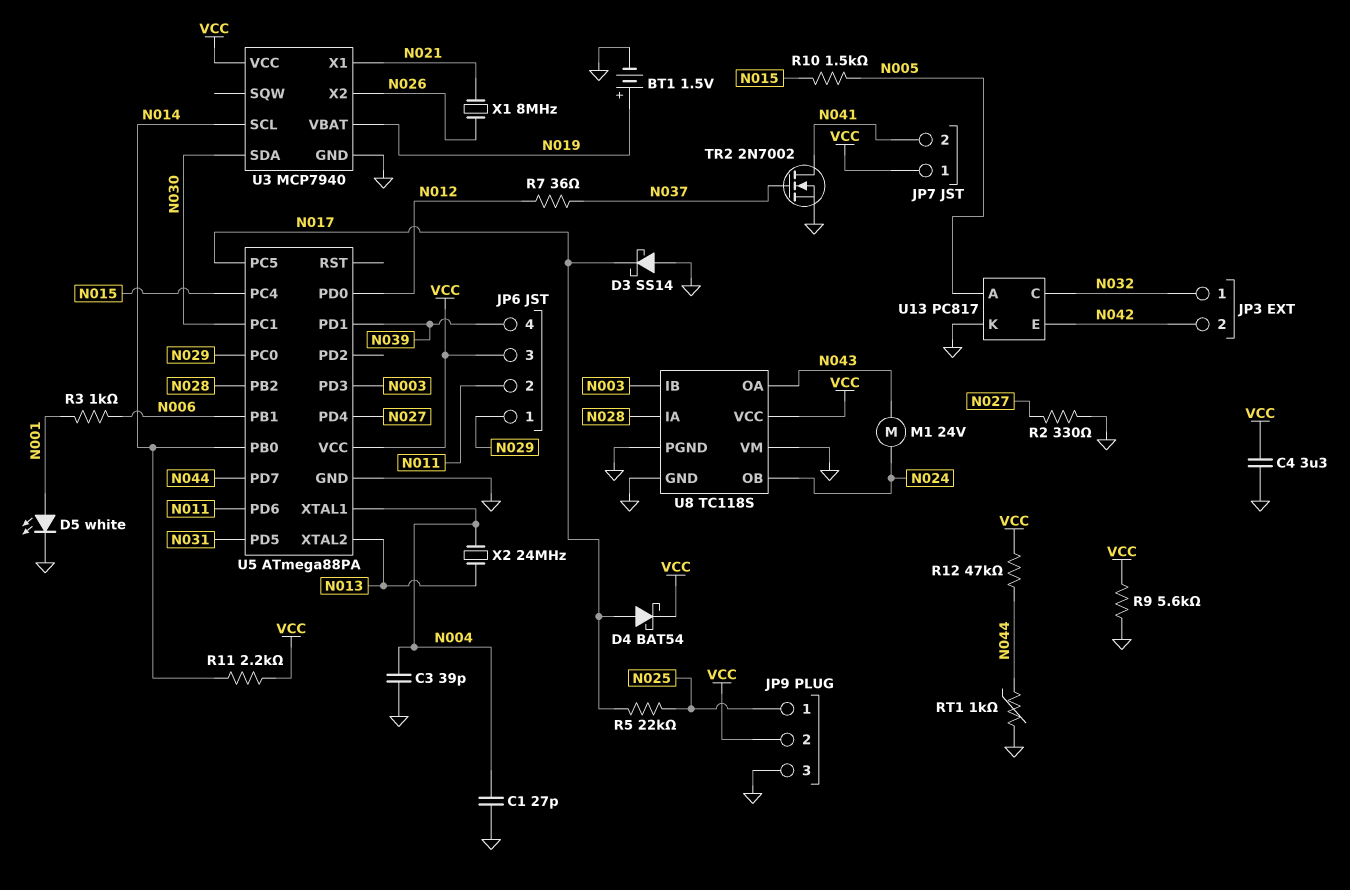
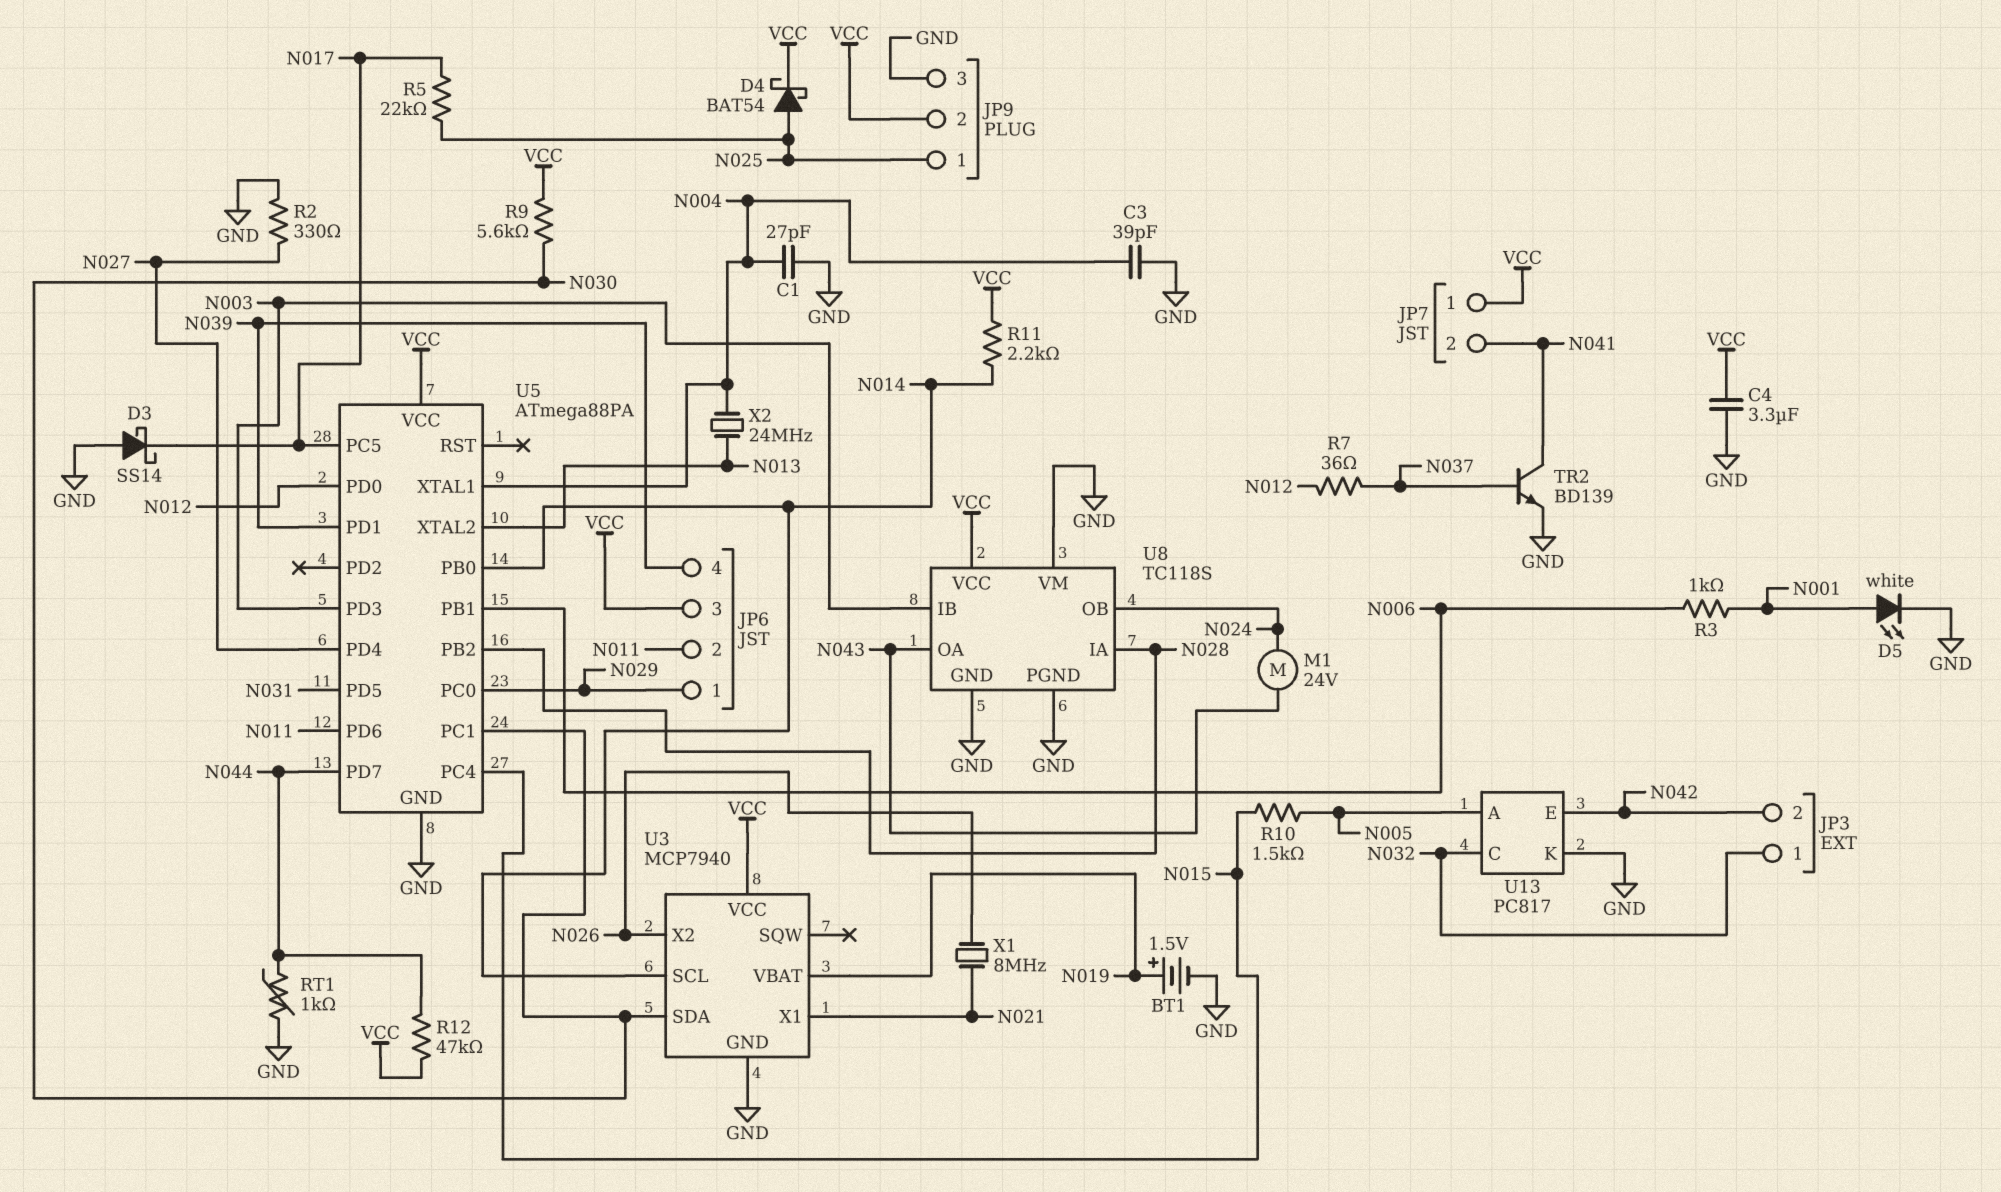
D4: schottky BAT54 (A N017, K VCC) -> schottky BAT54 (A N025, K VCC)
R9: 5.6k (GND, VCC) -> 5.6k (N030, VCC)
TR2: NMOS 2N7002 (G N037, D N041, S GND) -> NPN BD139 (B N037, C N041, E GND)

